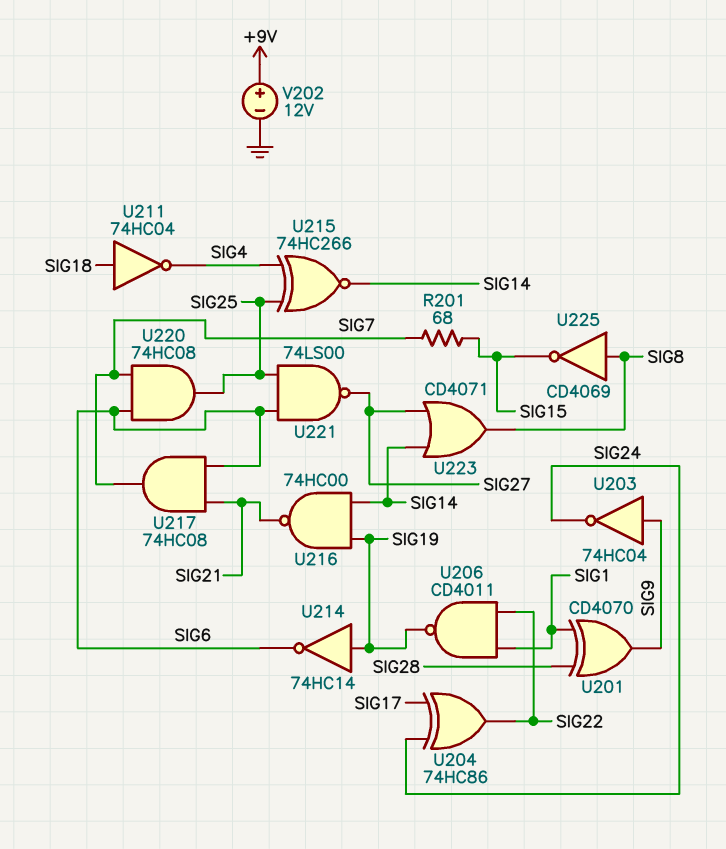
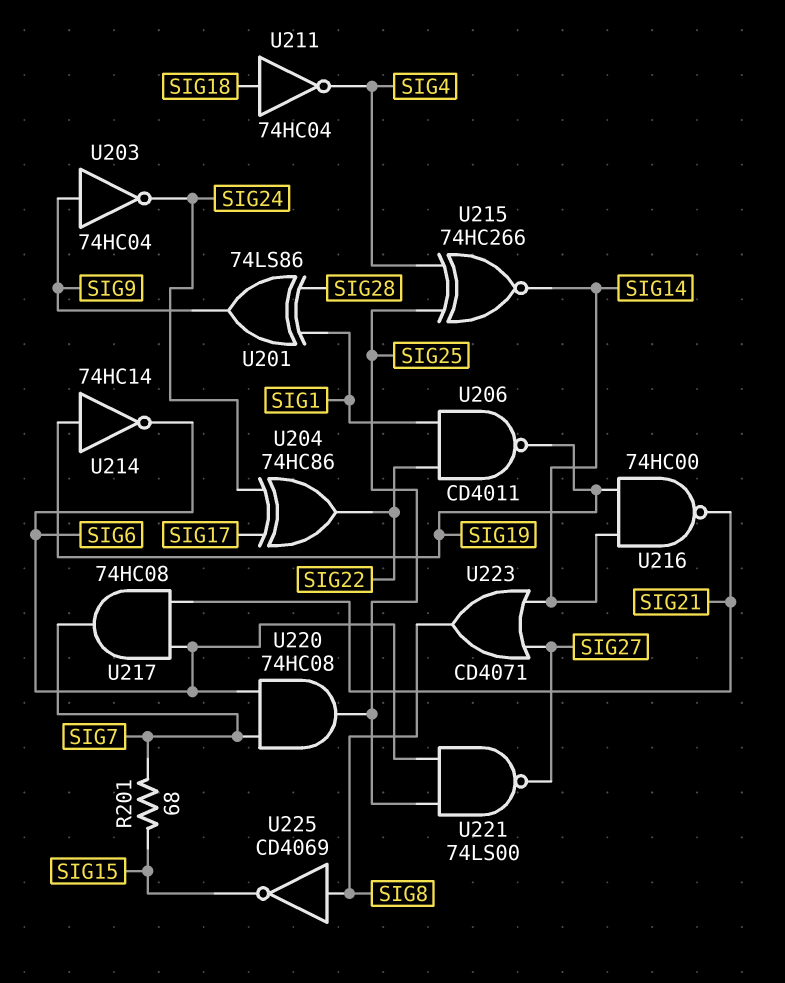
U201: XOR CD4070 (in SIG1, in SIG28, out SIG9) -> XOR 74LS86 (in SIG1, in SIG28, out SIG9)
V202: 12V (plus +9V, minus GND) -> none

